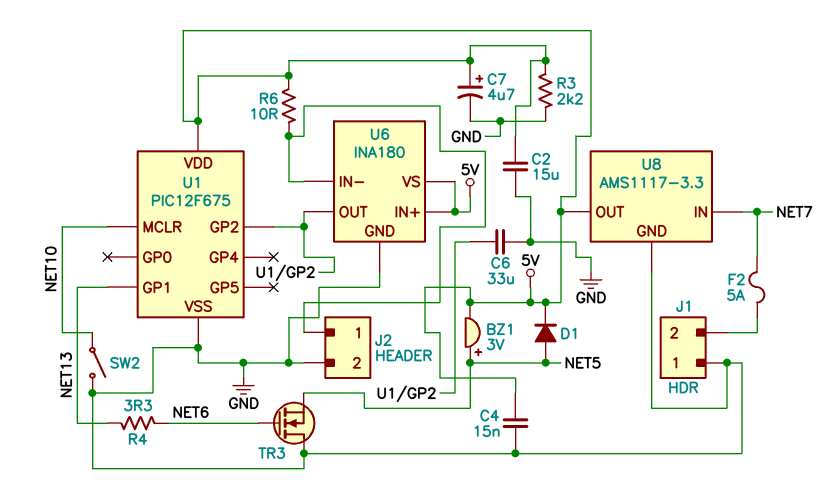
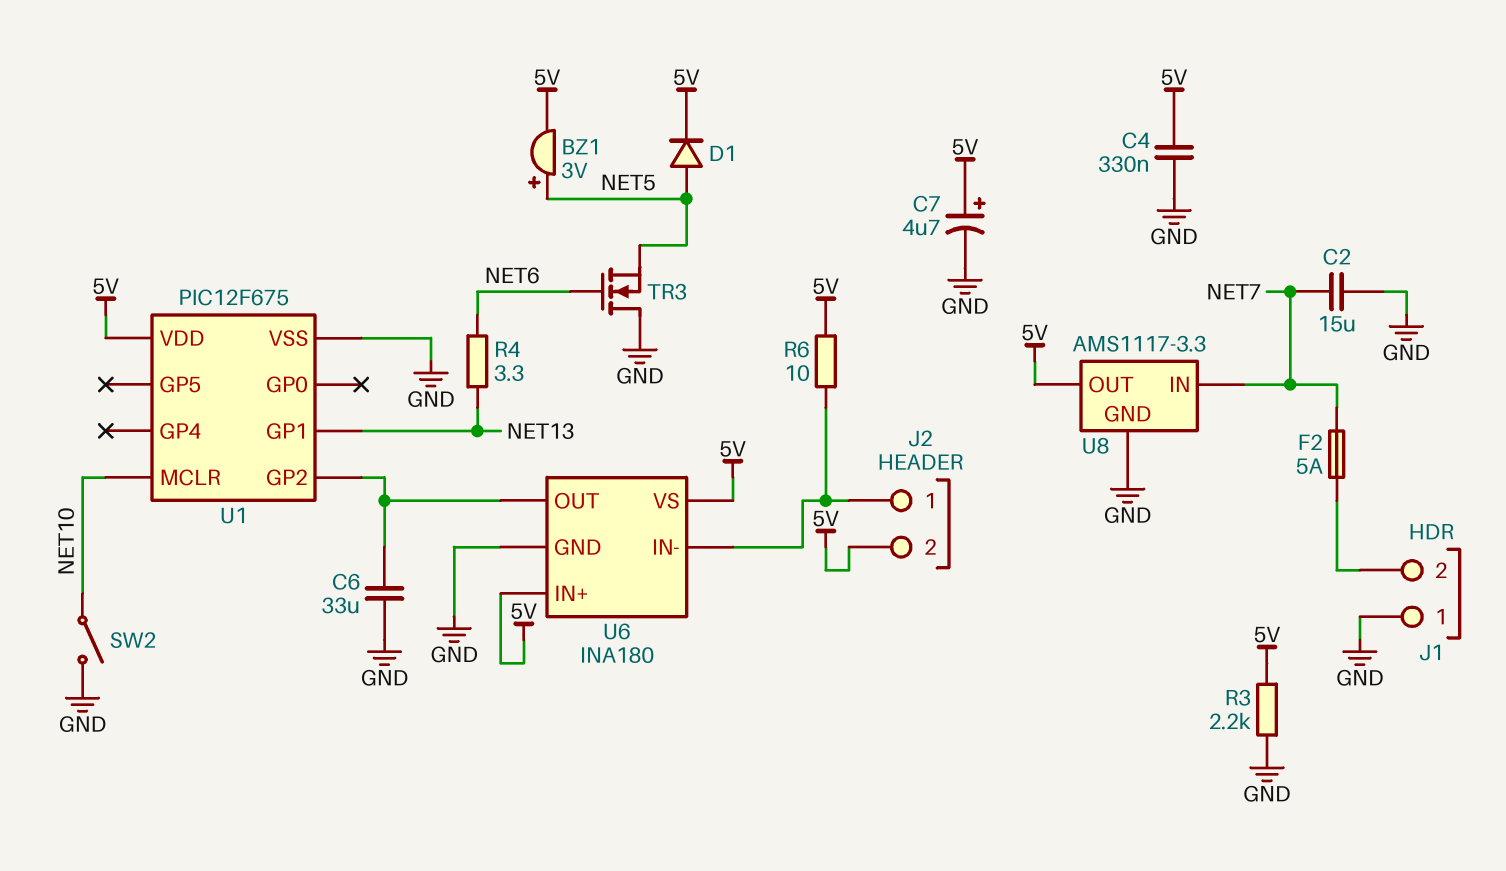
C2: 15uF (5V, GND) -> 15uF (GND, NET7)
C4: 15nF (5V, GND) -> 330nF (5V, GND)
J2 pin 2: GND -> 5V

